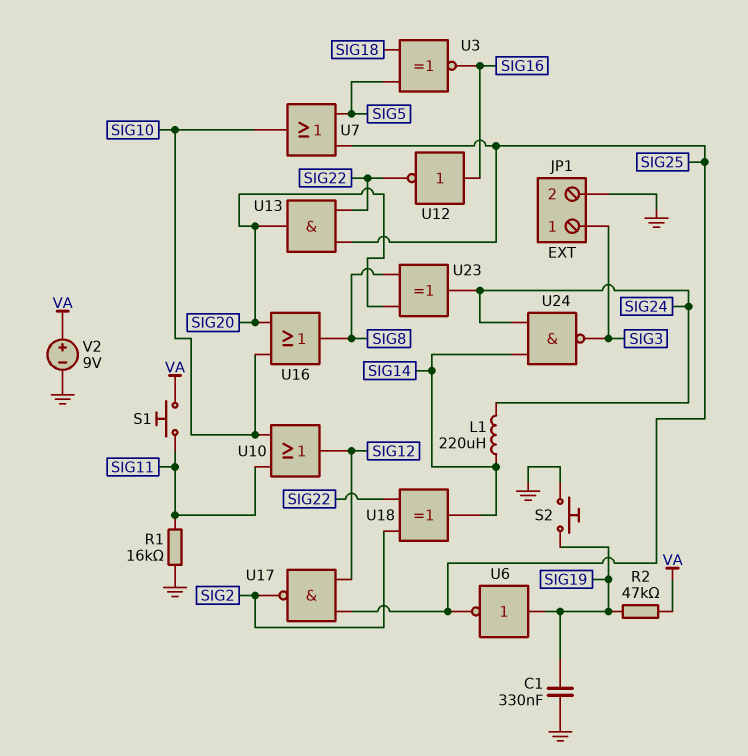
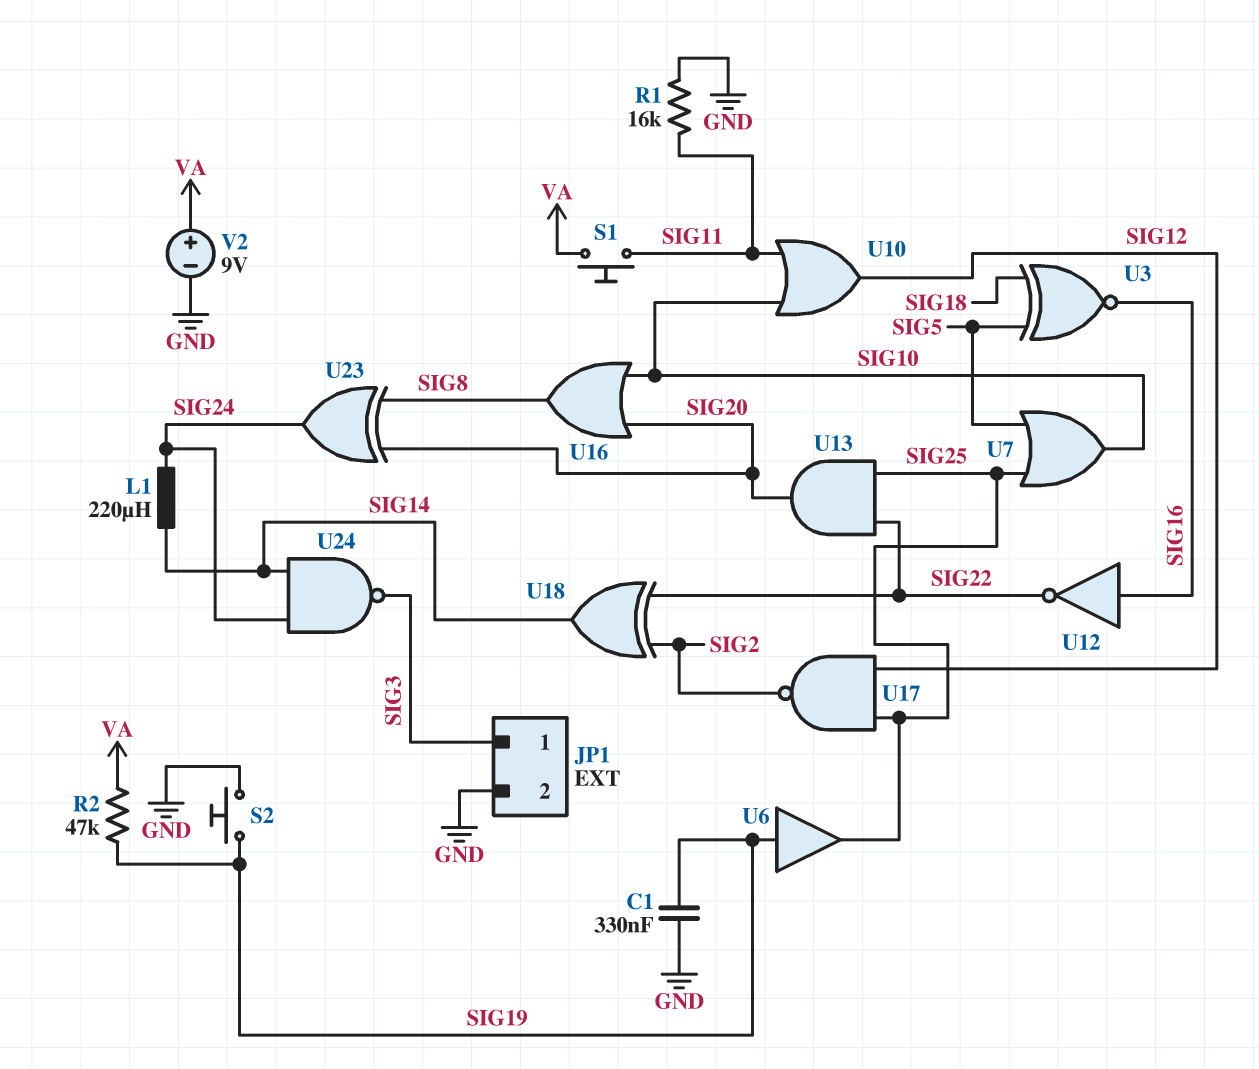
U6: NOT (in SIG19, out SIG25) -> buffer (in SIG19, out SIG25)

